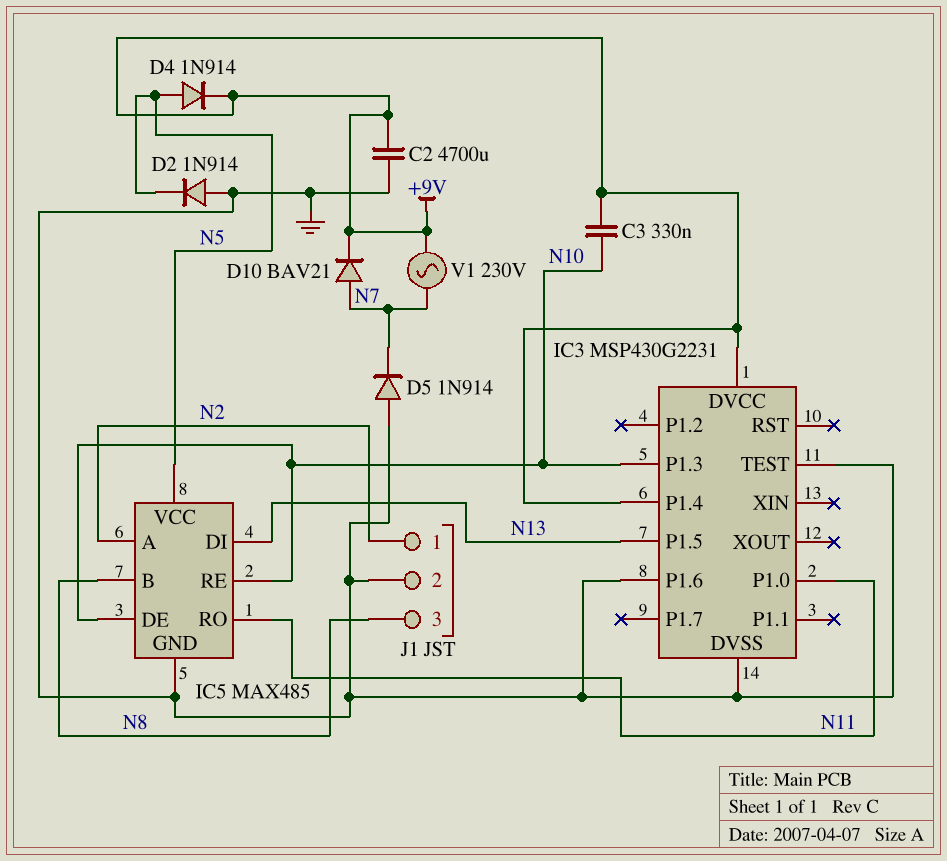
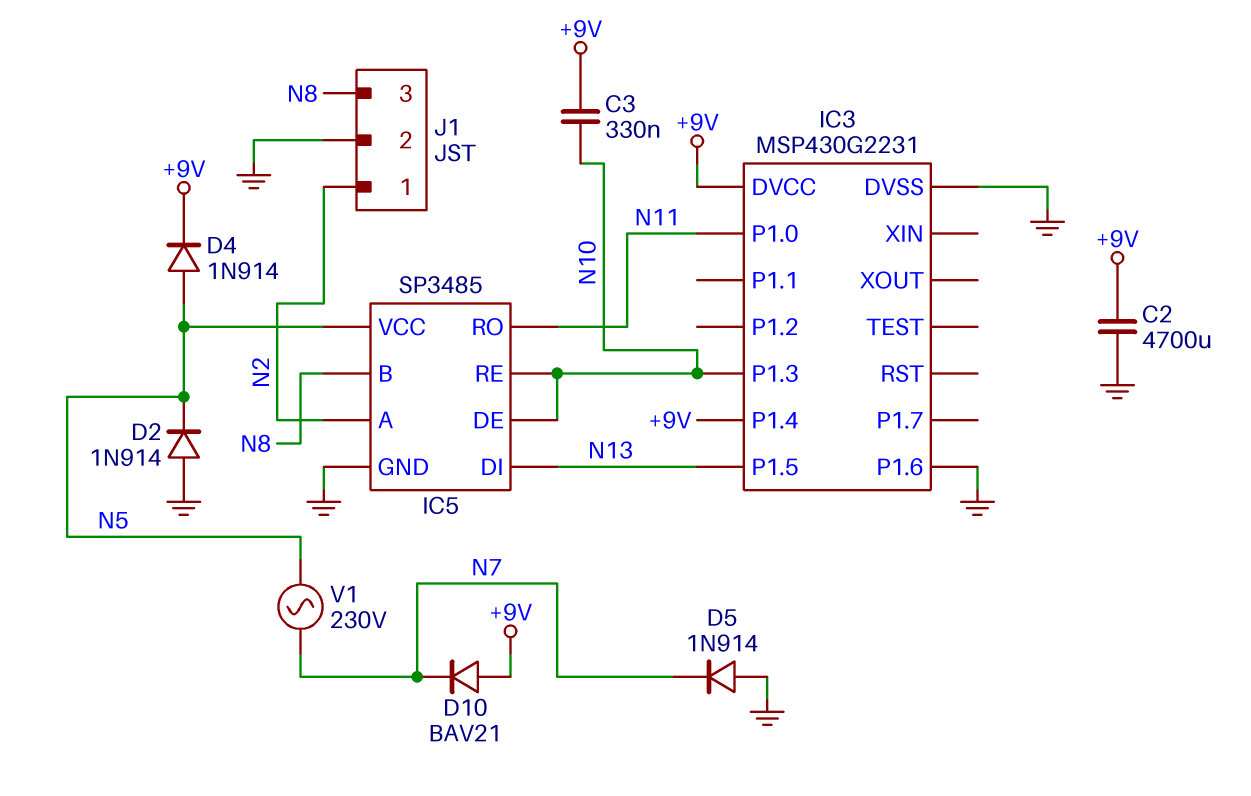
D10: diode BAV21 (A N7, K +9V) -> diode BAV21 (A +9V, K N7)
IC3 pin TEST: GND -> none
IC5: MAX485 -> SP3485
V1: AC 230V (+9V, N7) -> AC 230V (N5, N7)

